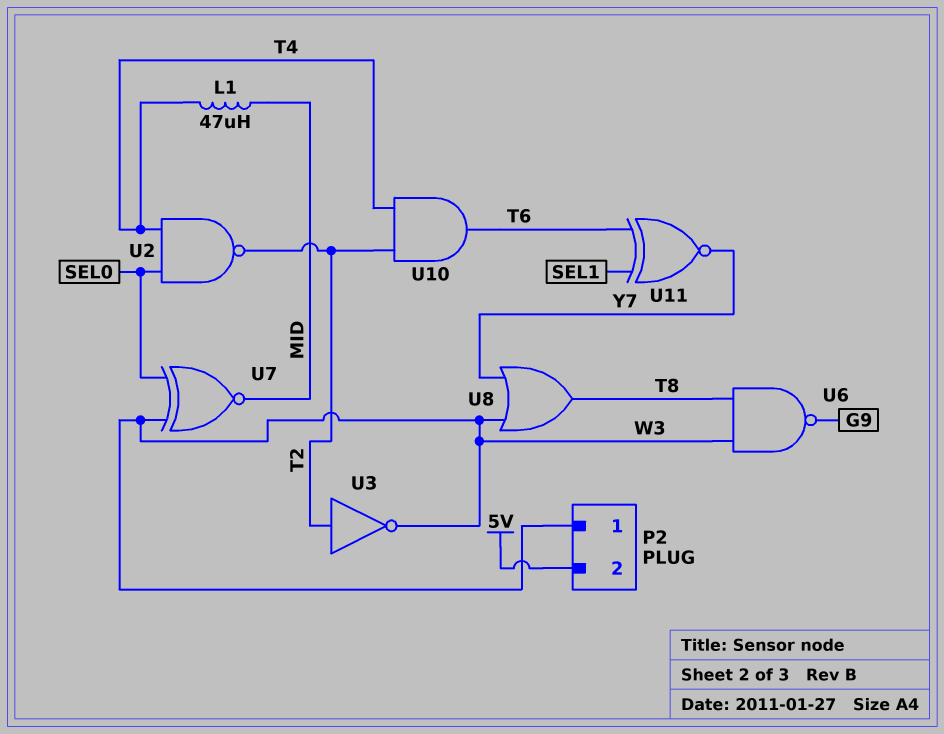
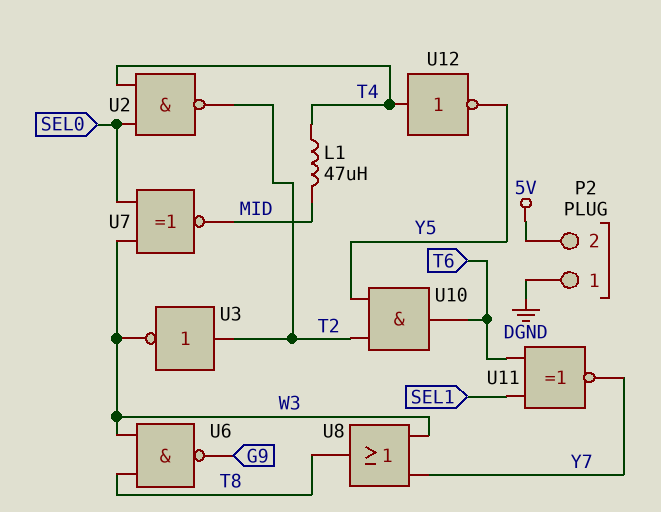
P2 pin 1: W3 -> DGND
U10: AND (in T2, in T4, out T6) -> AND (in T2, in Y5, out T6)
U12: none -> NOT (in T4, out Y5)

